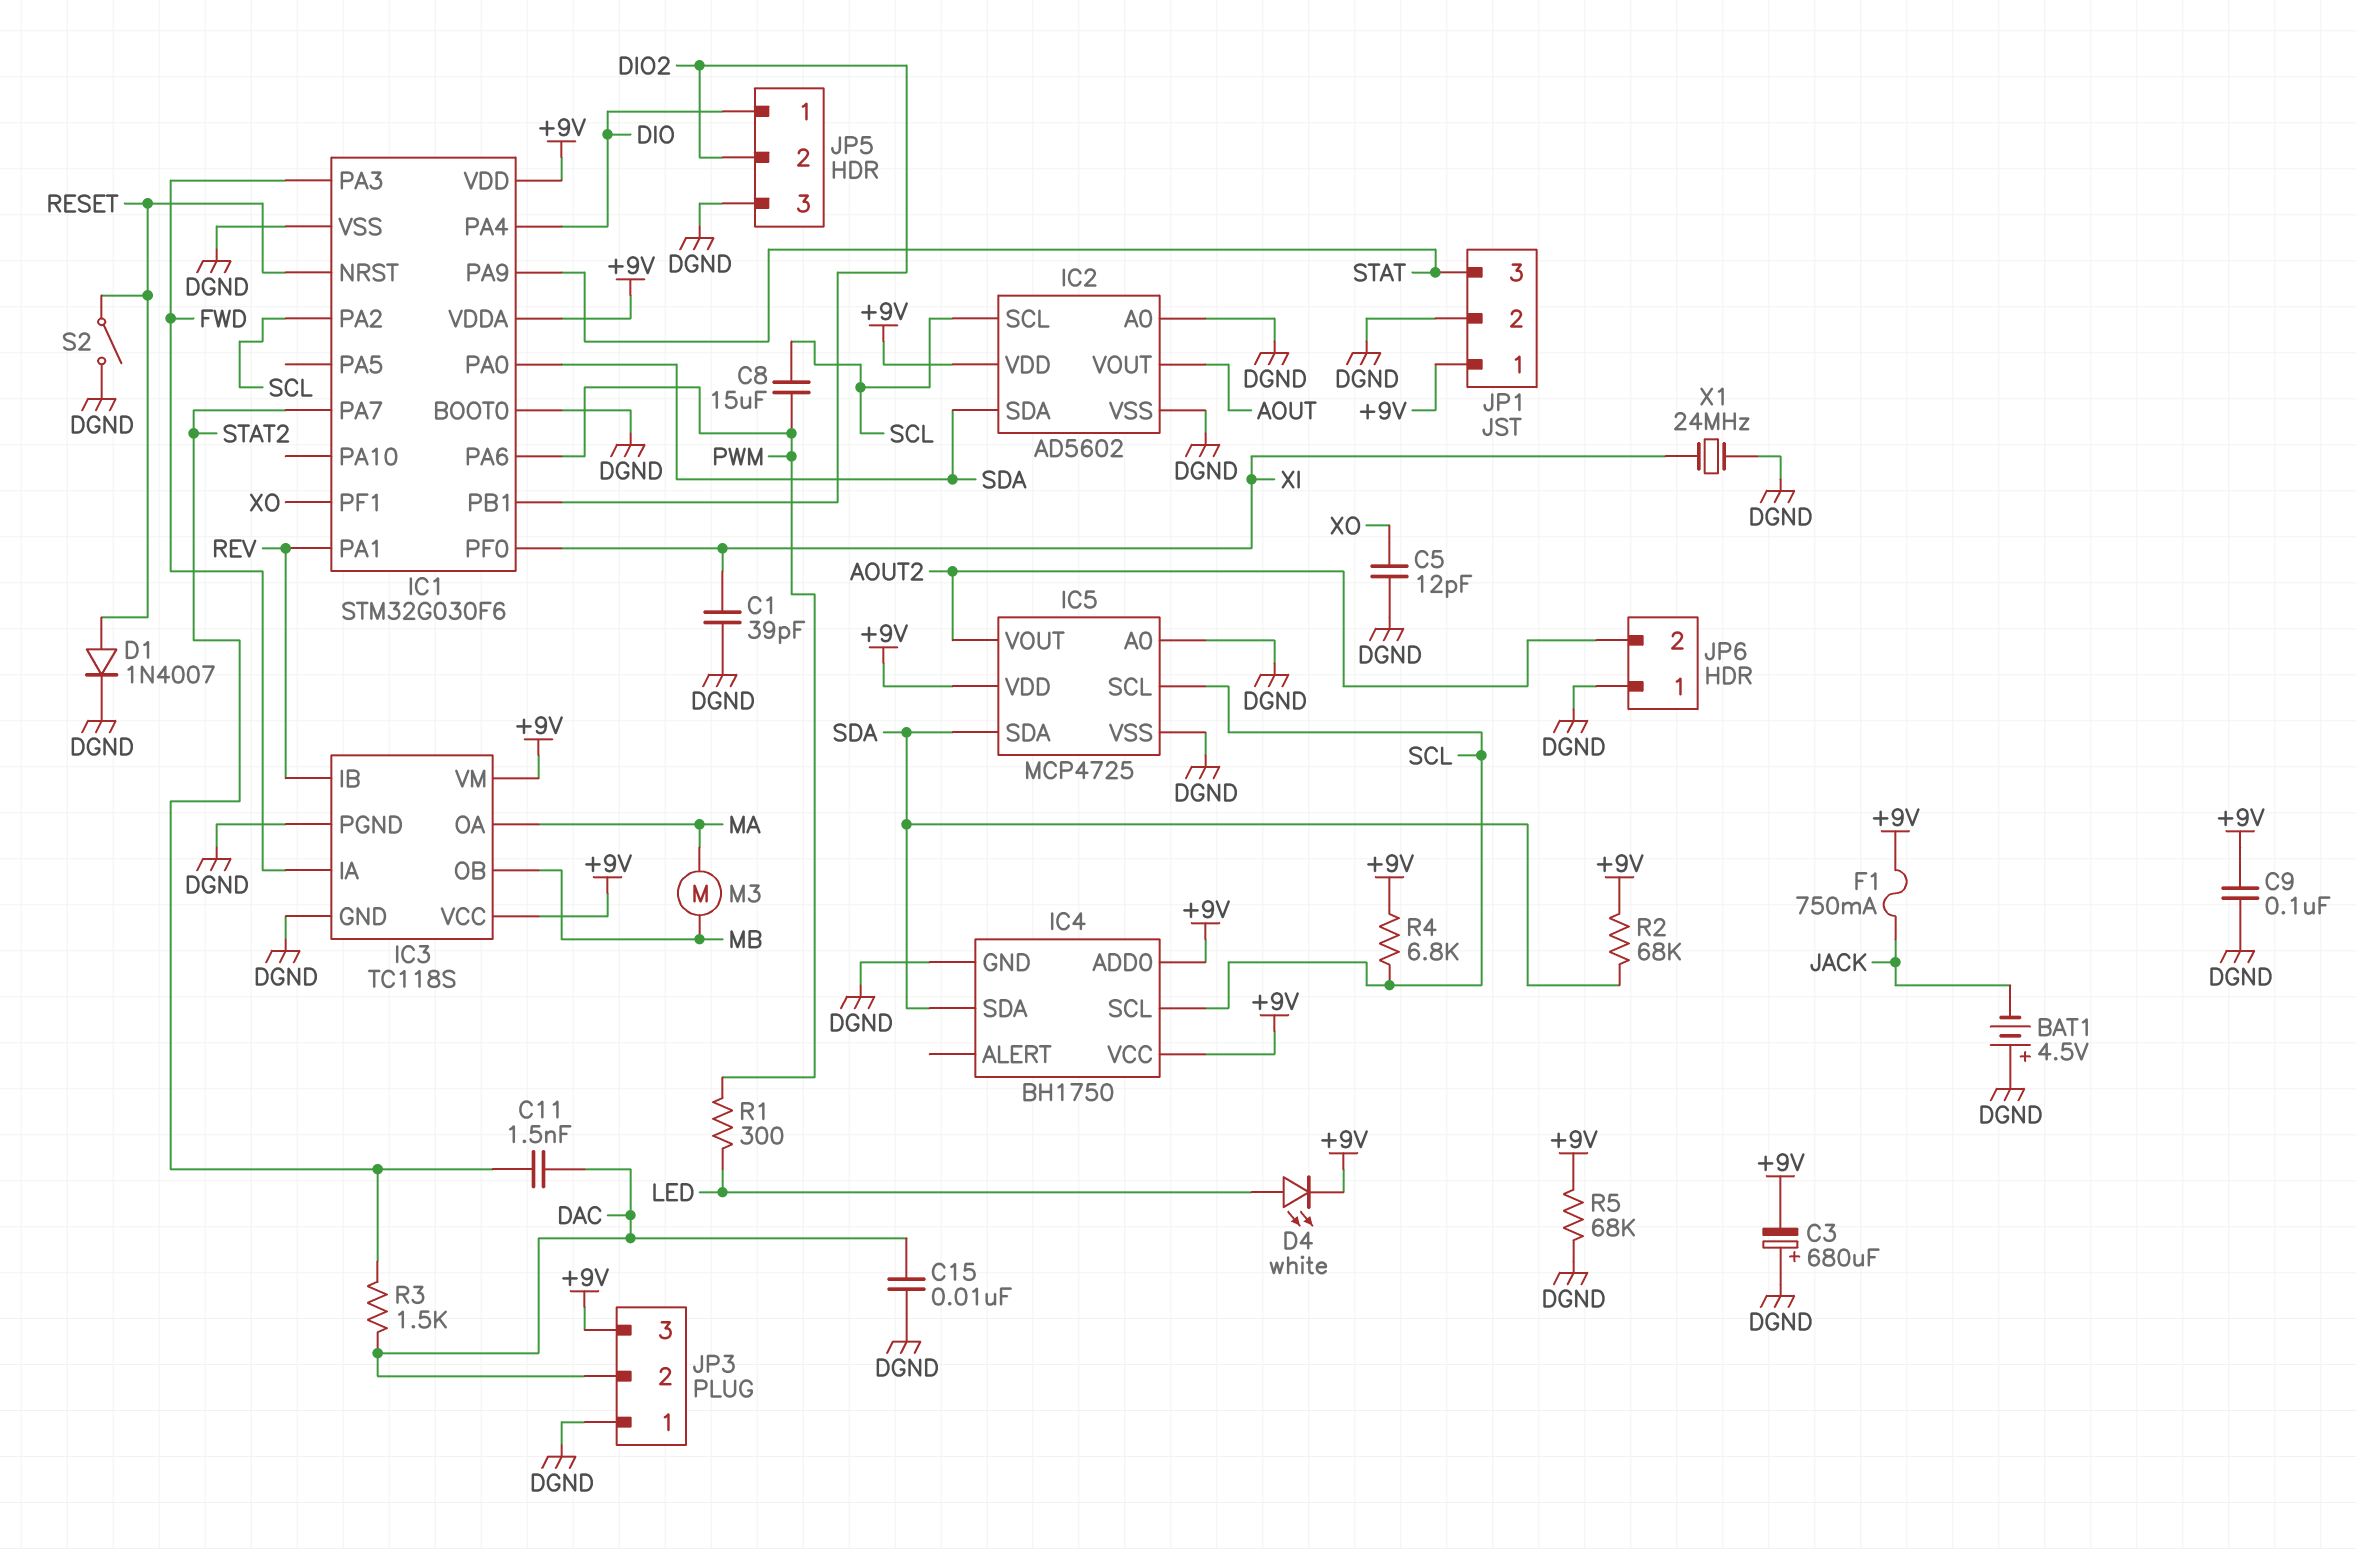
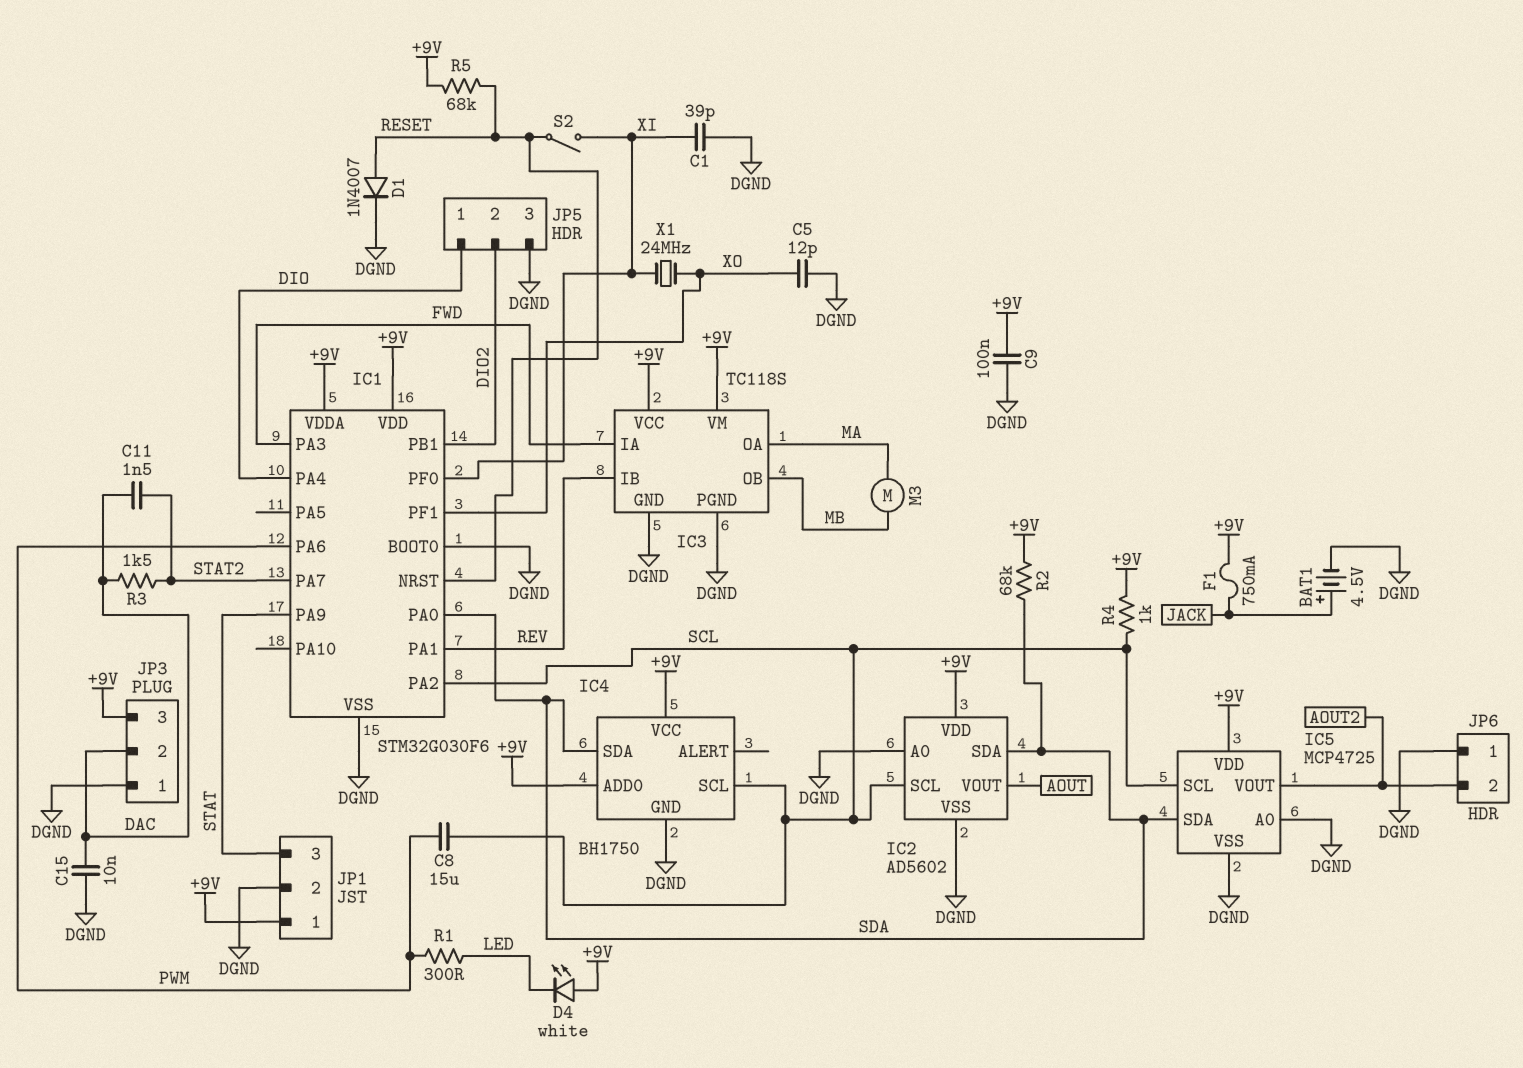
BAT1: 4.5V (plus DGND, minus JACK) -> 4.5V (plus JACK, minus DGND)
C3: 680uF (plus DGND, minus +9V) -> none
D4: LED white (A LED, K +9V) -> LED white (A +9V, K LED)
R4: 6.8k (+9V, SCL) -> 1k (+9V, SCL)
R5: 68k (+9V, DGND) -> 68k (+9V, RESET)
S2: switch (DGND, RESET) -> switch (RESET, XI)
X1: 24MHz (DGND, XI) -> 24MHz (XI, XO)

